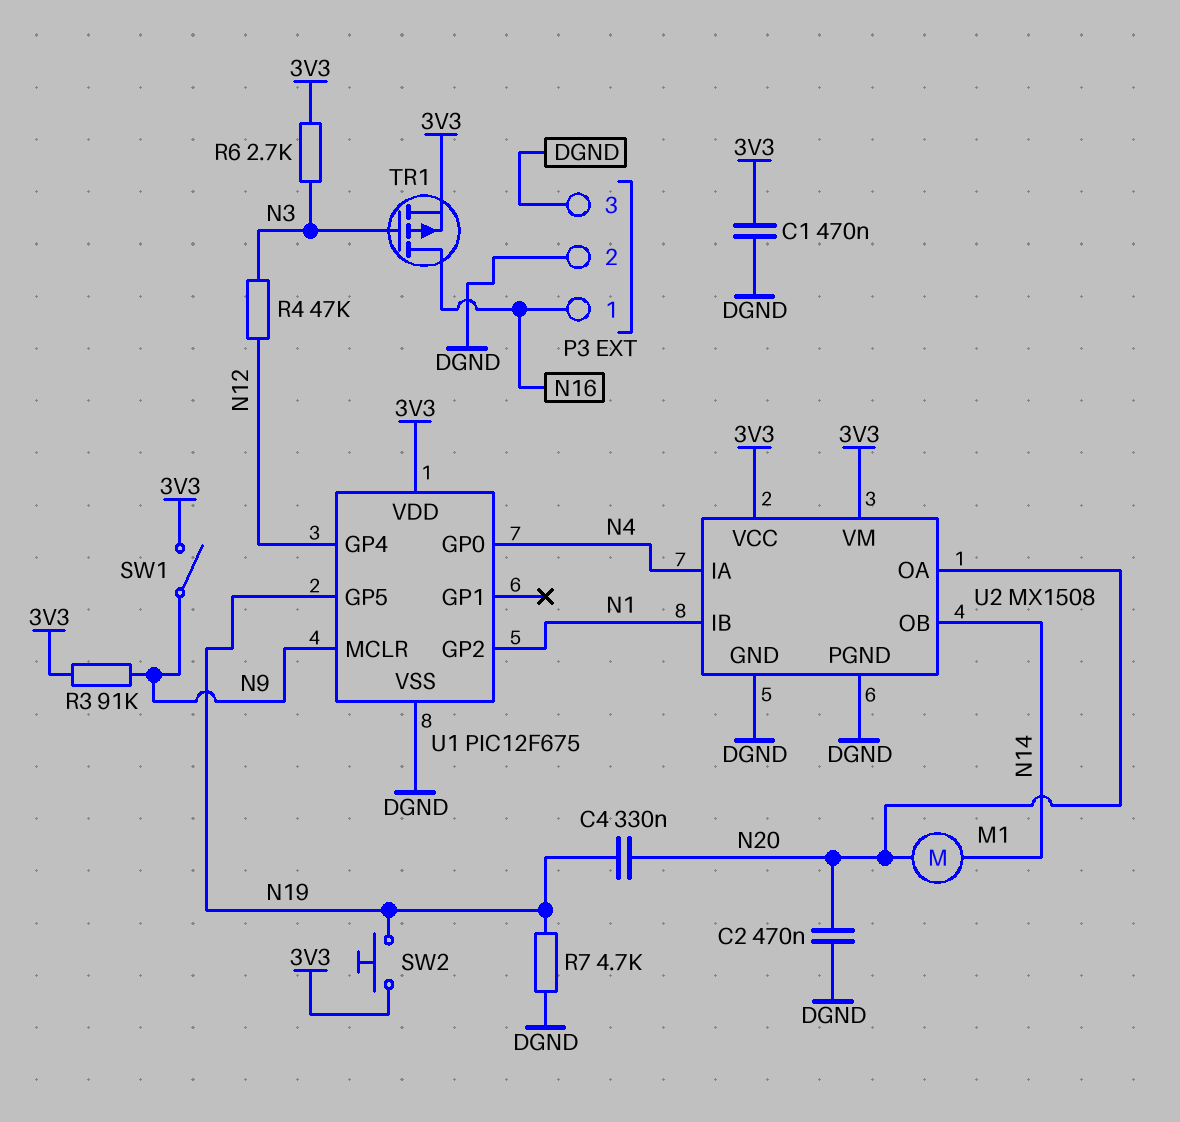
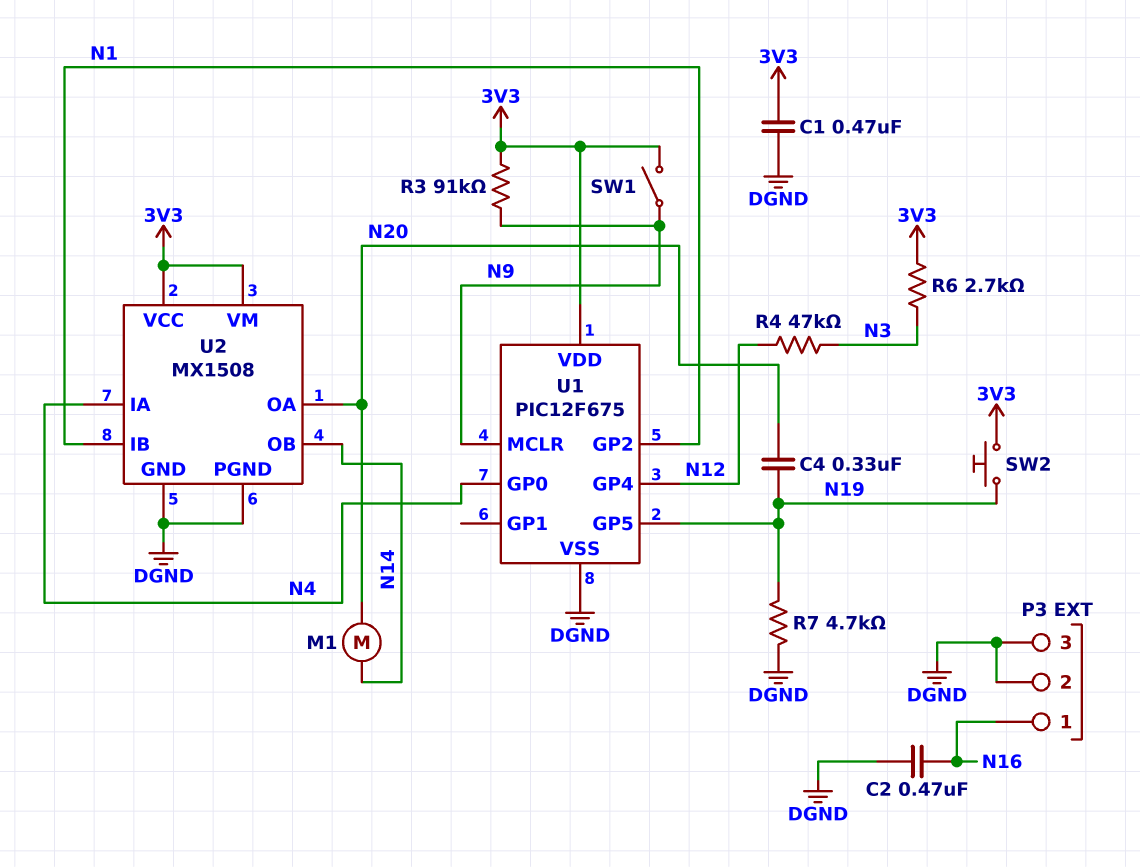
C2: 470nF (DGND, N20) -> 470nF (DGND, N16)
TR1: PMOS (G N3, D N16, S 3V3) -> none

